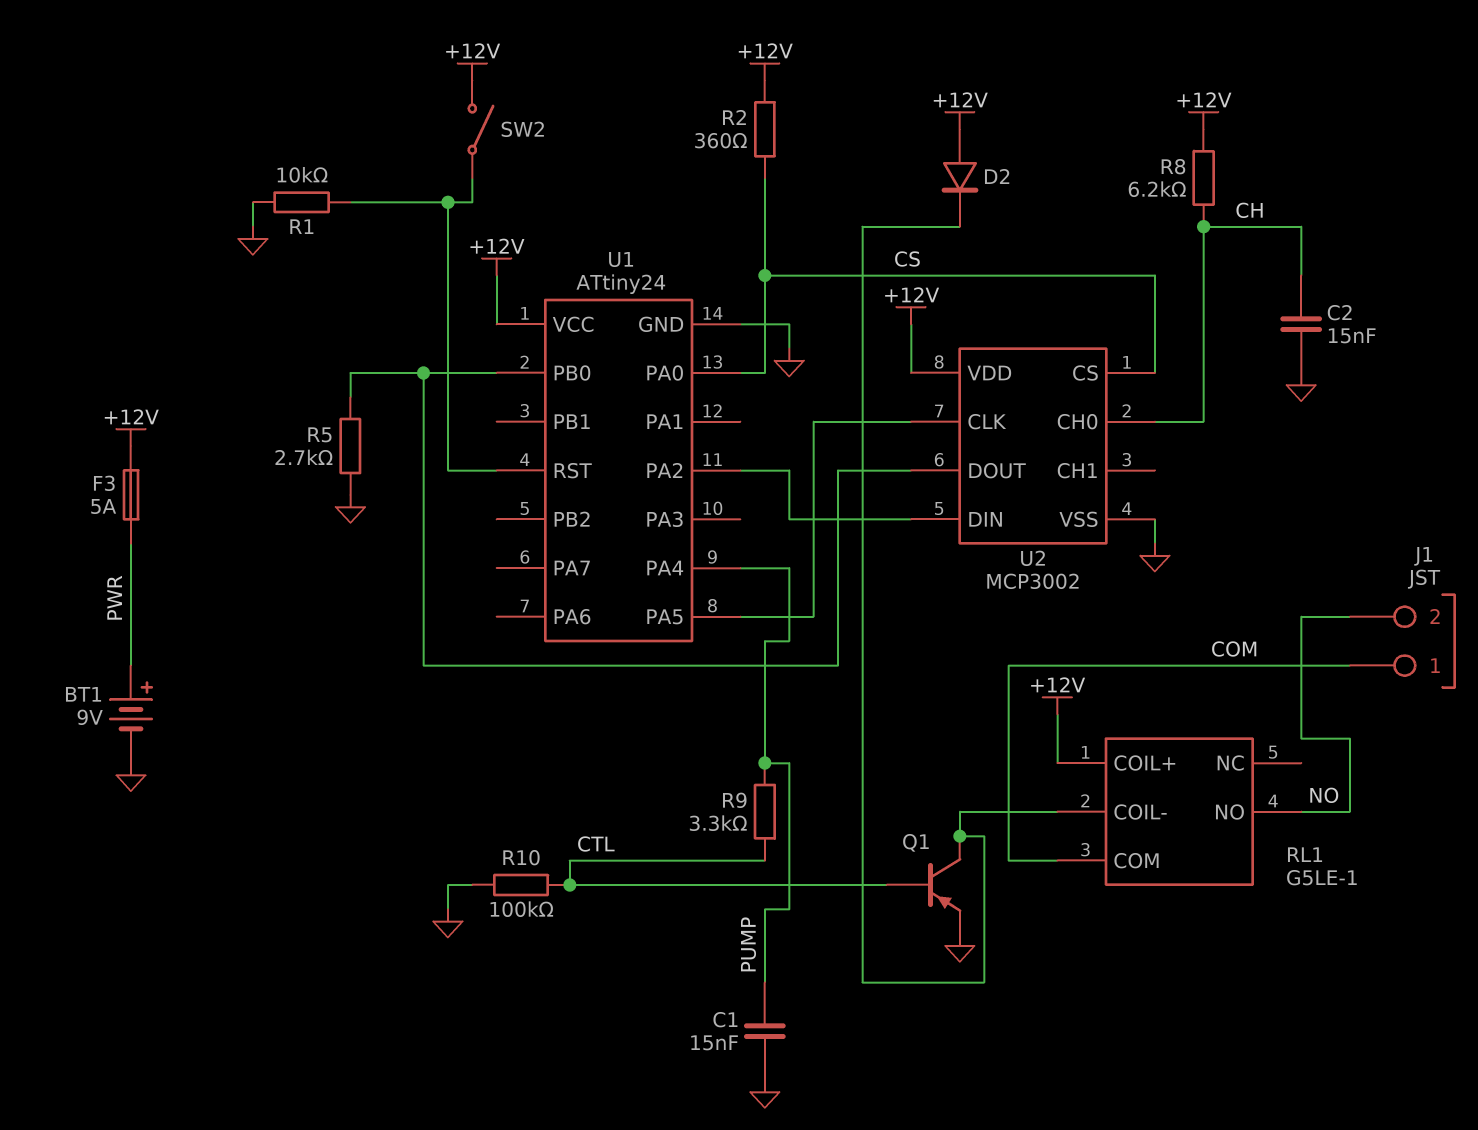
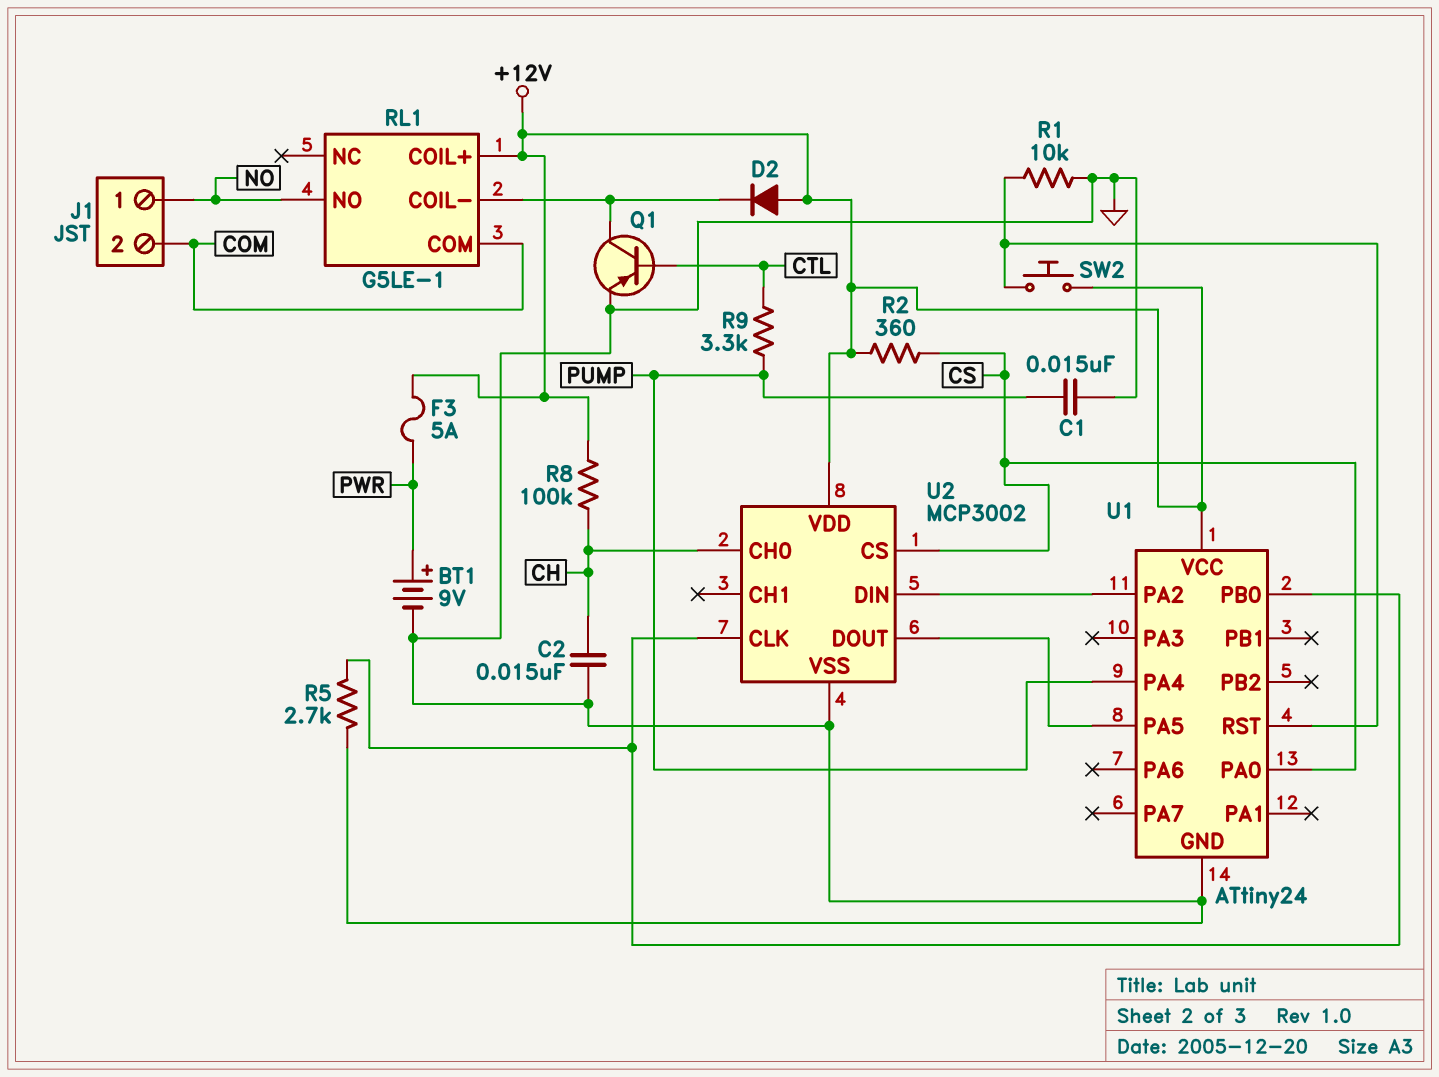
J1 pin 1: COM -> NO
J1 pin 2: NO -> COM
R8: 6.2k (+12V, CH) -> 100k (+12V, CH)
R10: 100k (CTL, GND) -> none
SW2: switch (+12V, U1/RST) -> button (+12V, U1/RST)
U2 pin CLK: U1/PA5 -> U1/PB0
U2 pin DOUT: U1/PB0 -> U1/PA5

